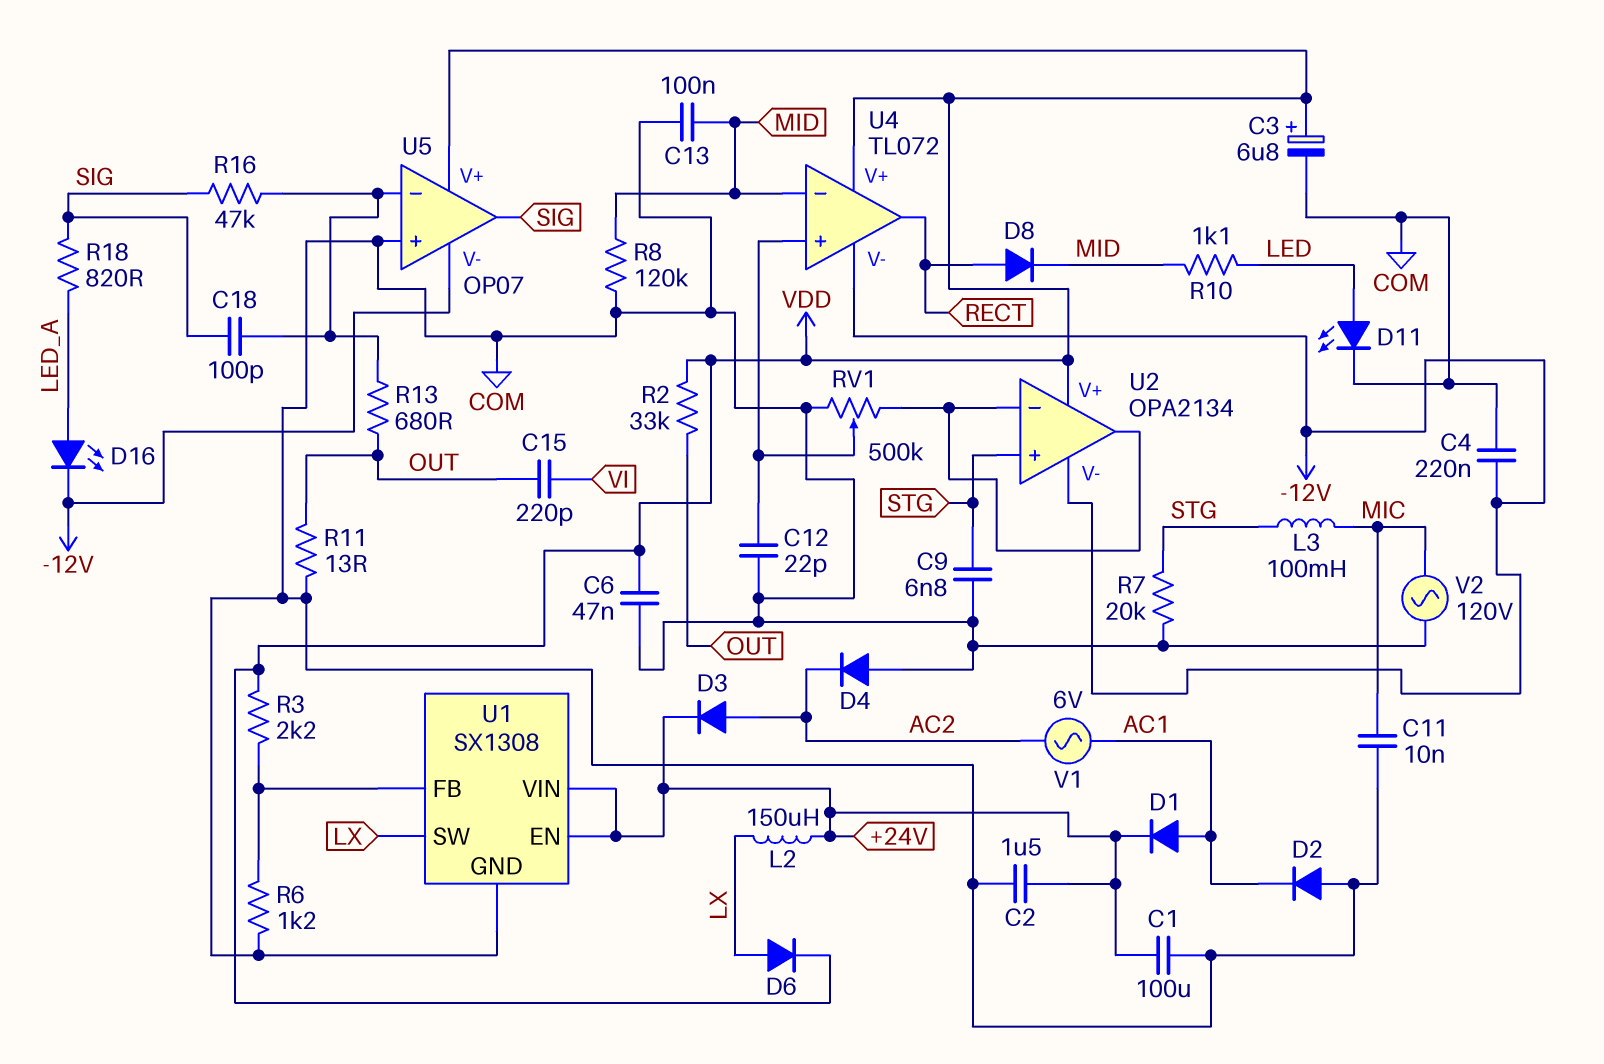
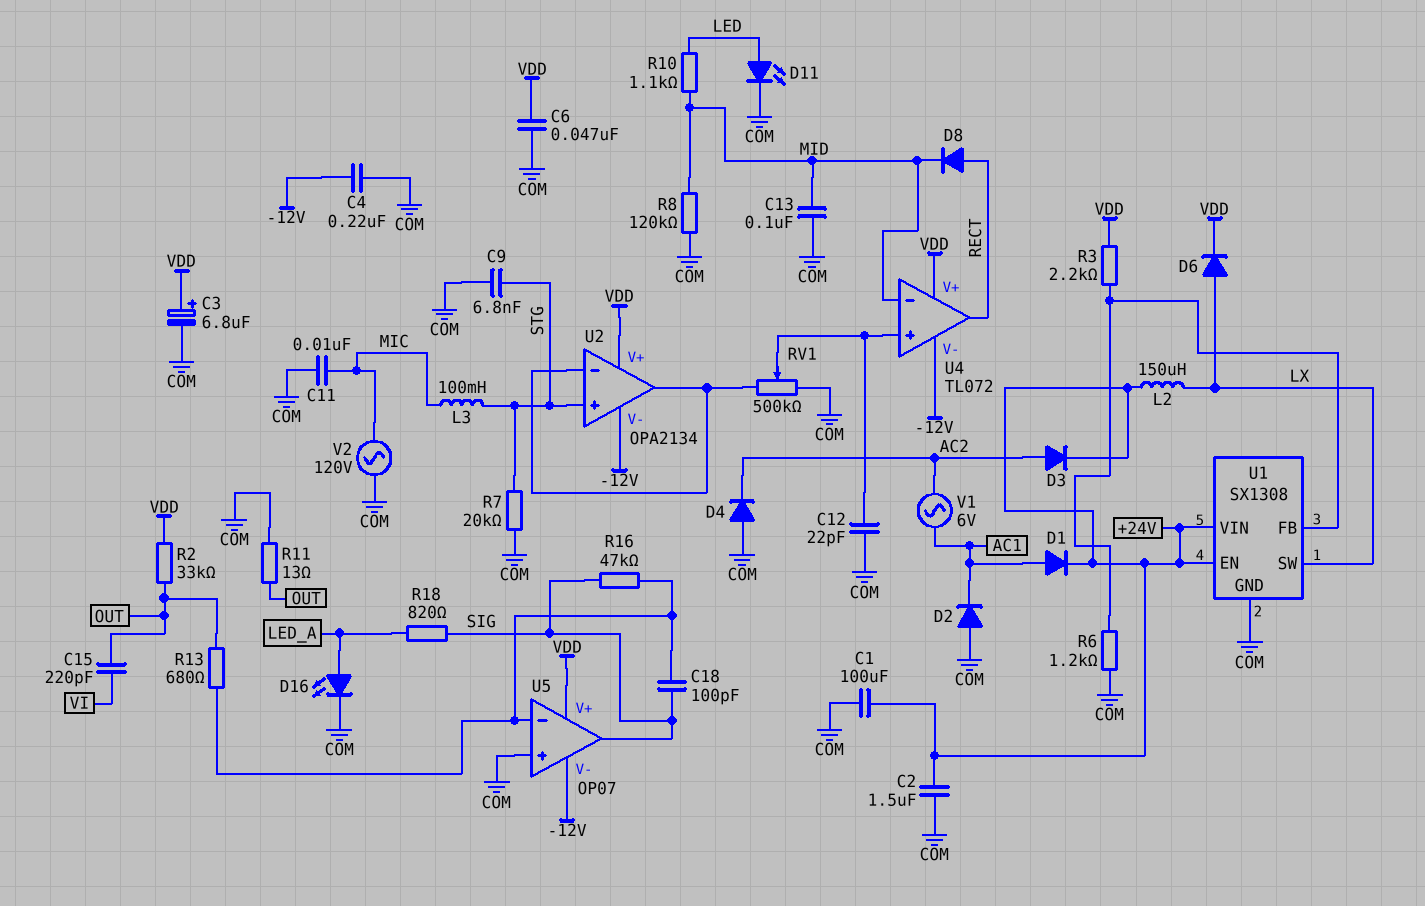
D16: LED (A LED_A, K -12V) -> LED (A LED_A, K COM)

